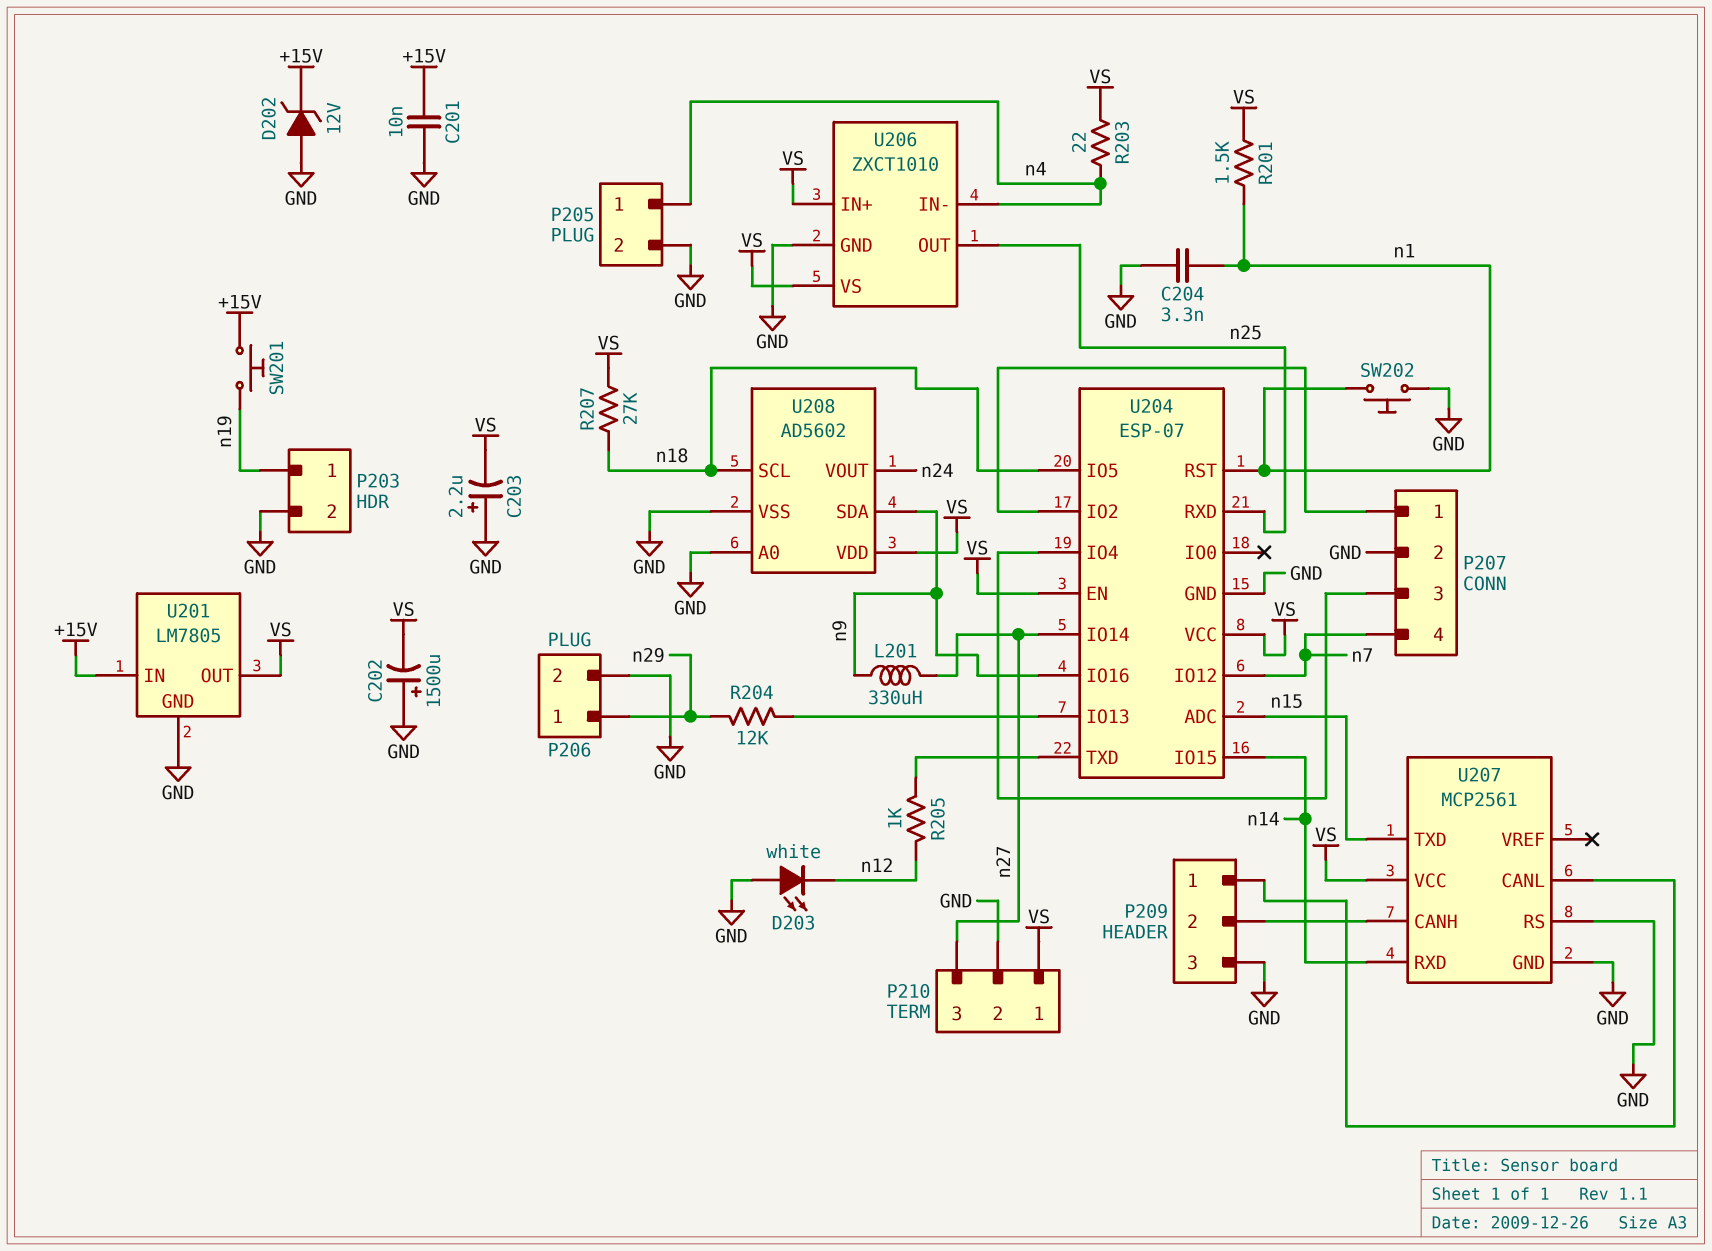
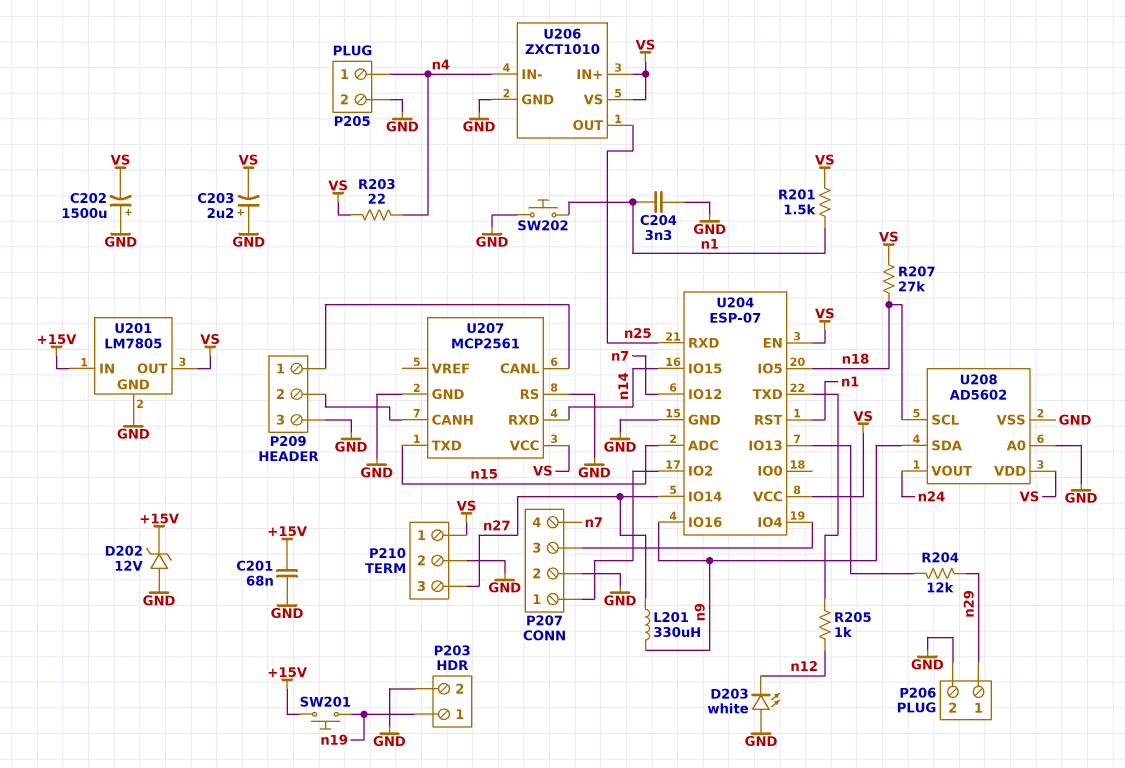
C201: 10nF (+15V, GND) -> 68nF (+15V, GND)

